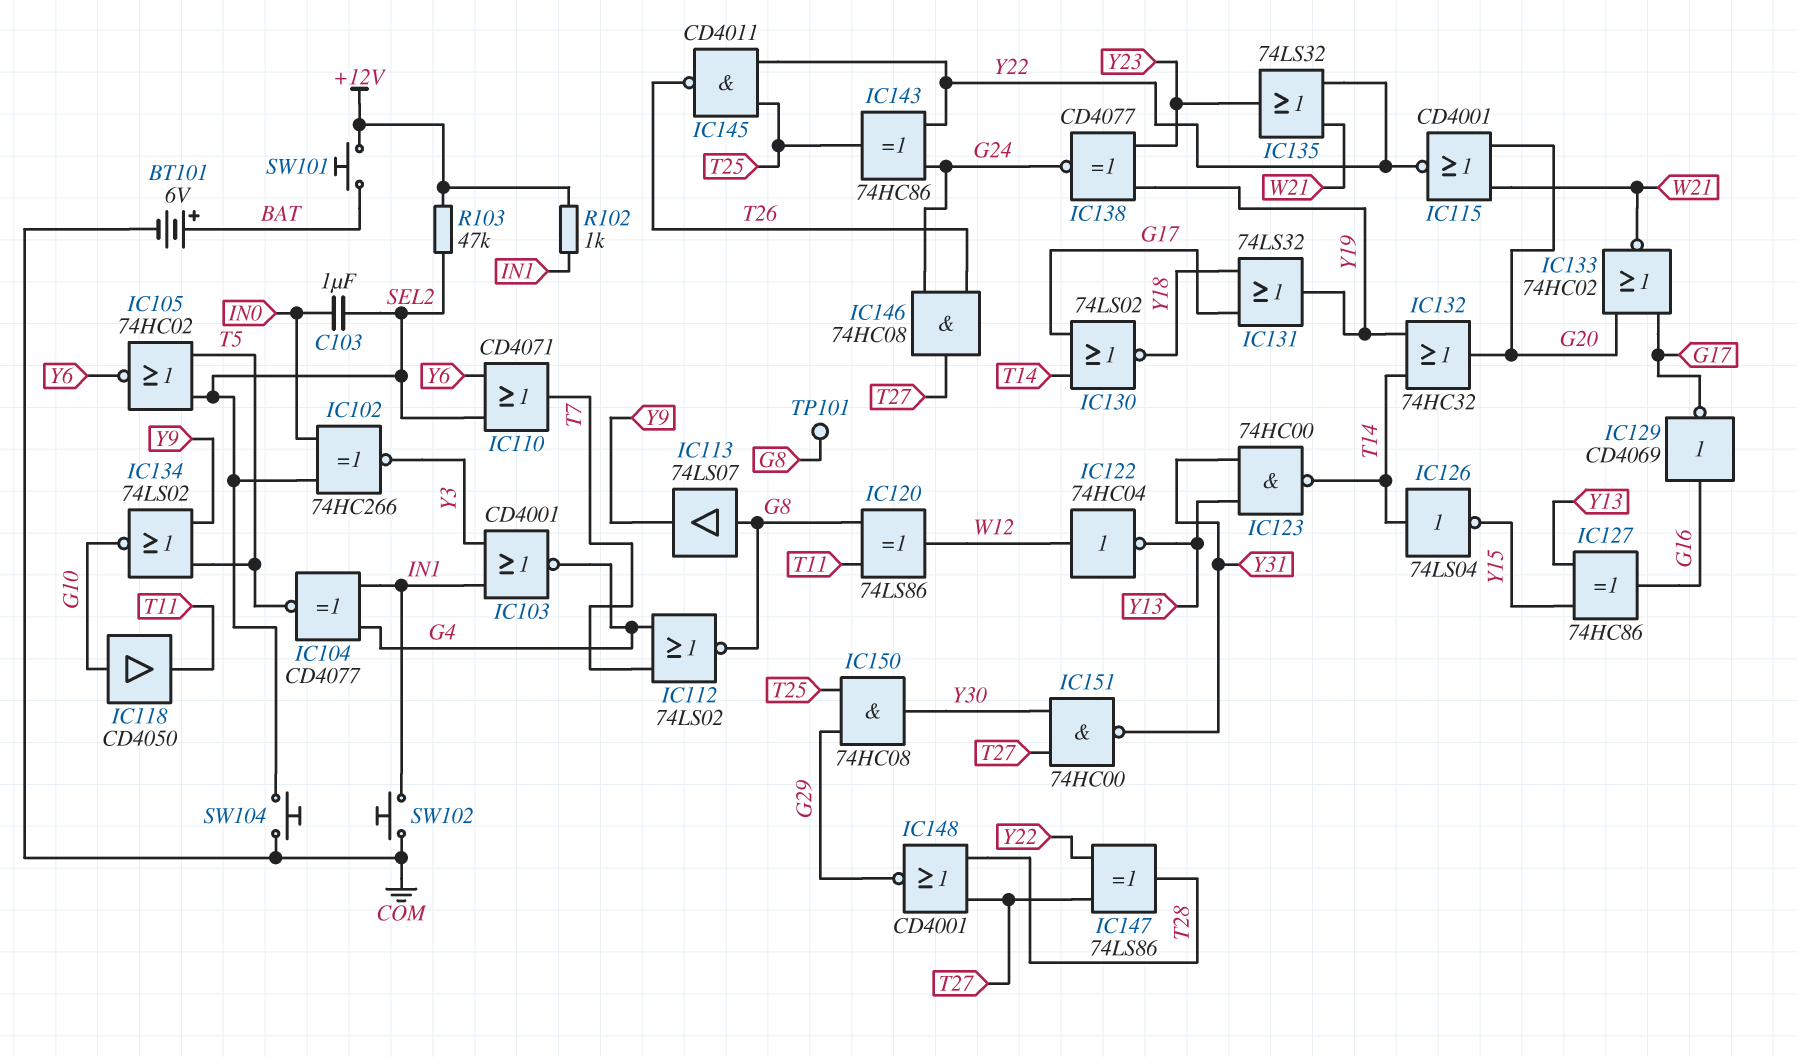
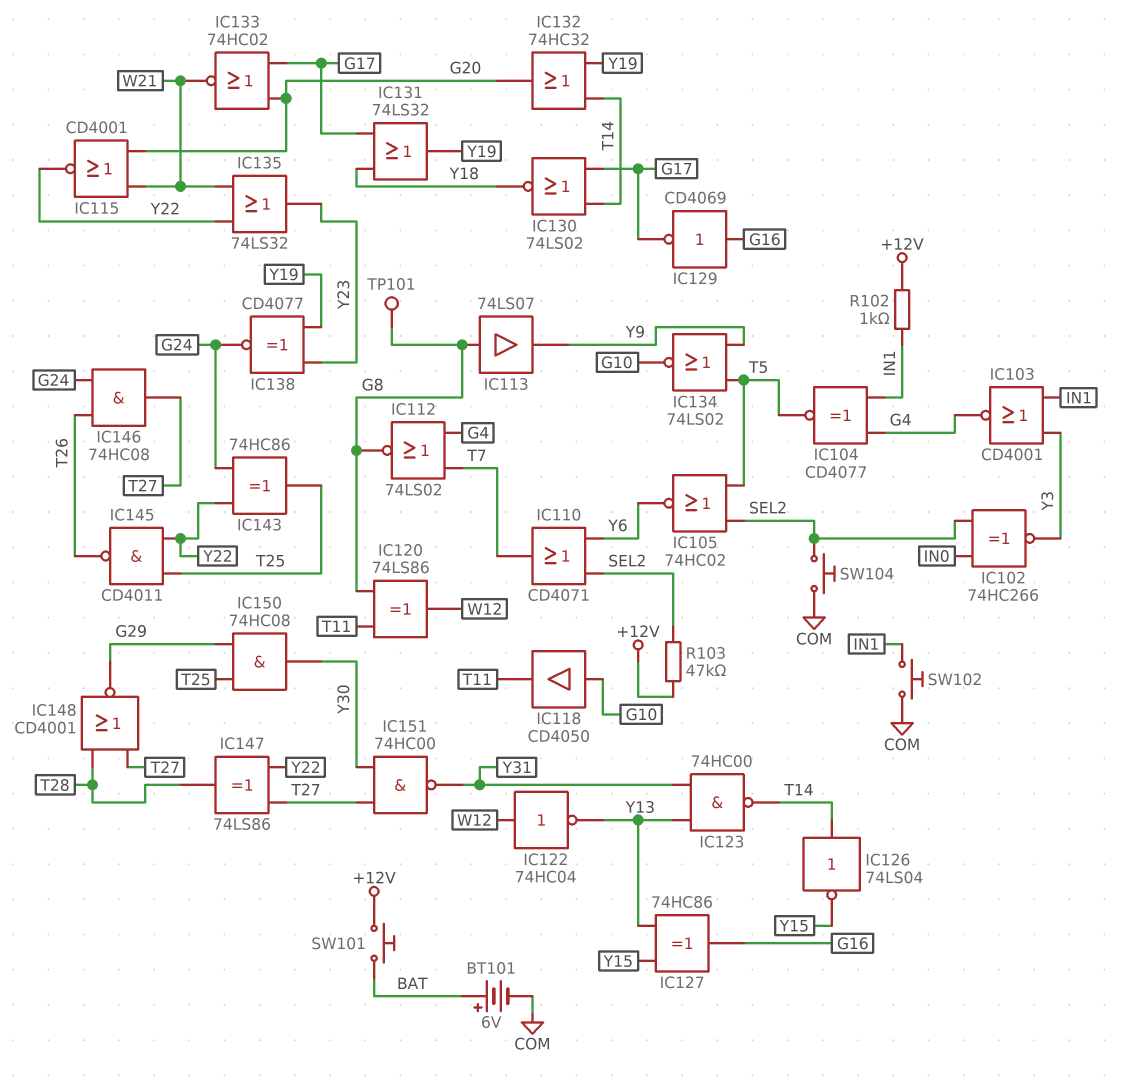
C103: 1uF (IN0, SEL2) -> none

